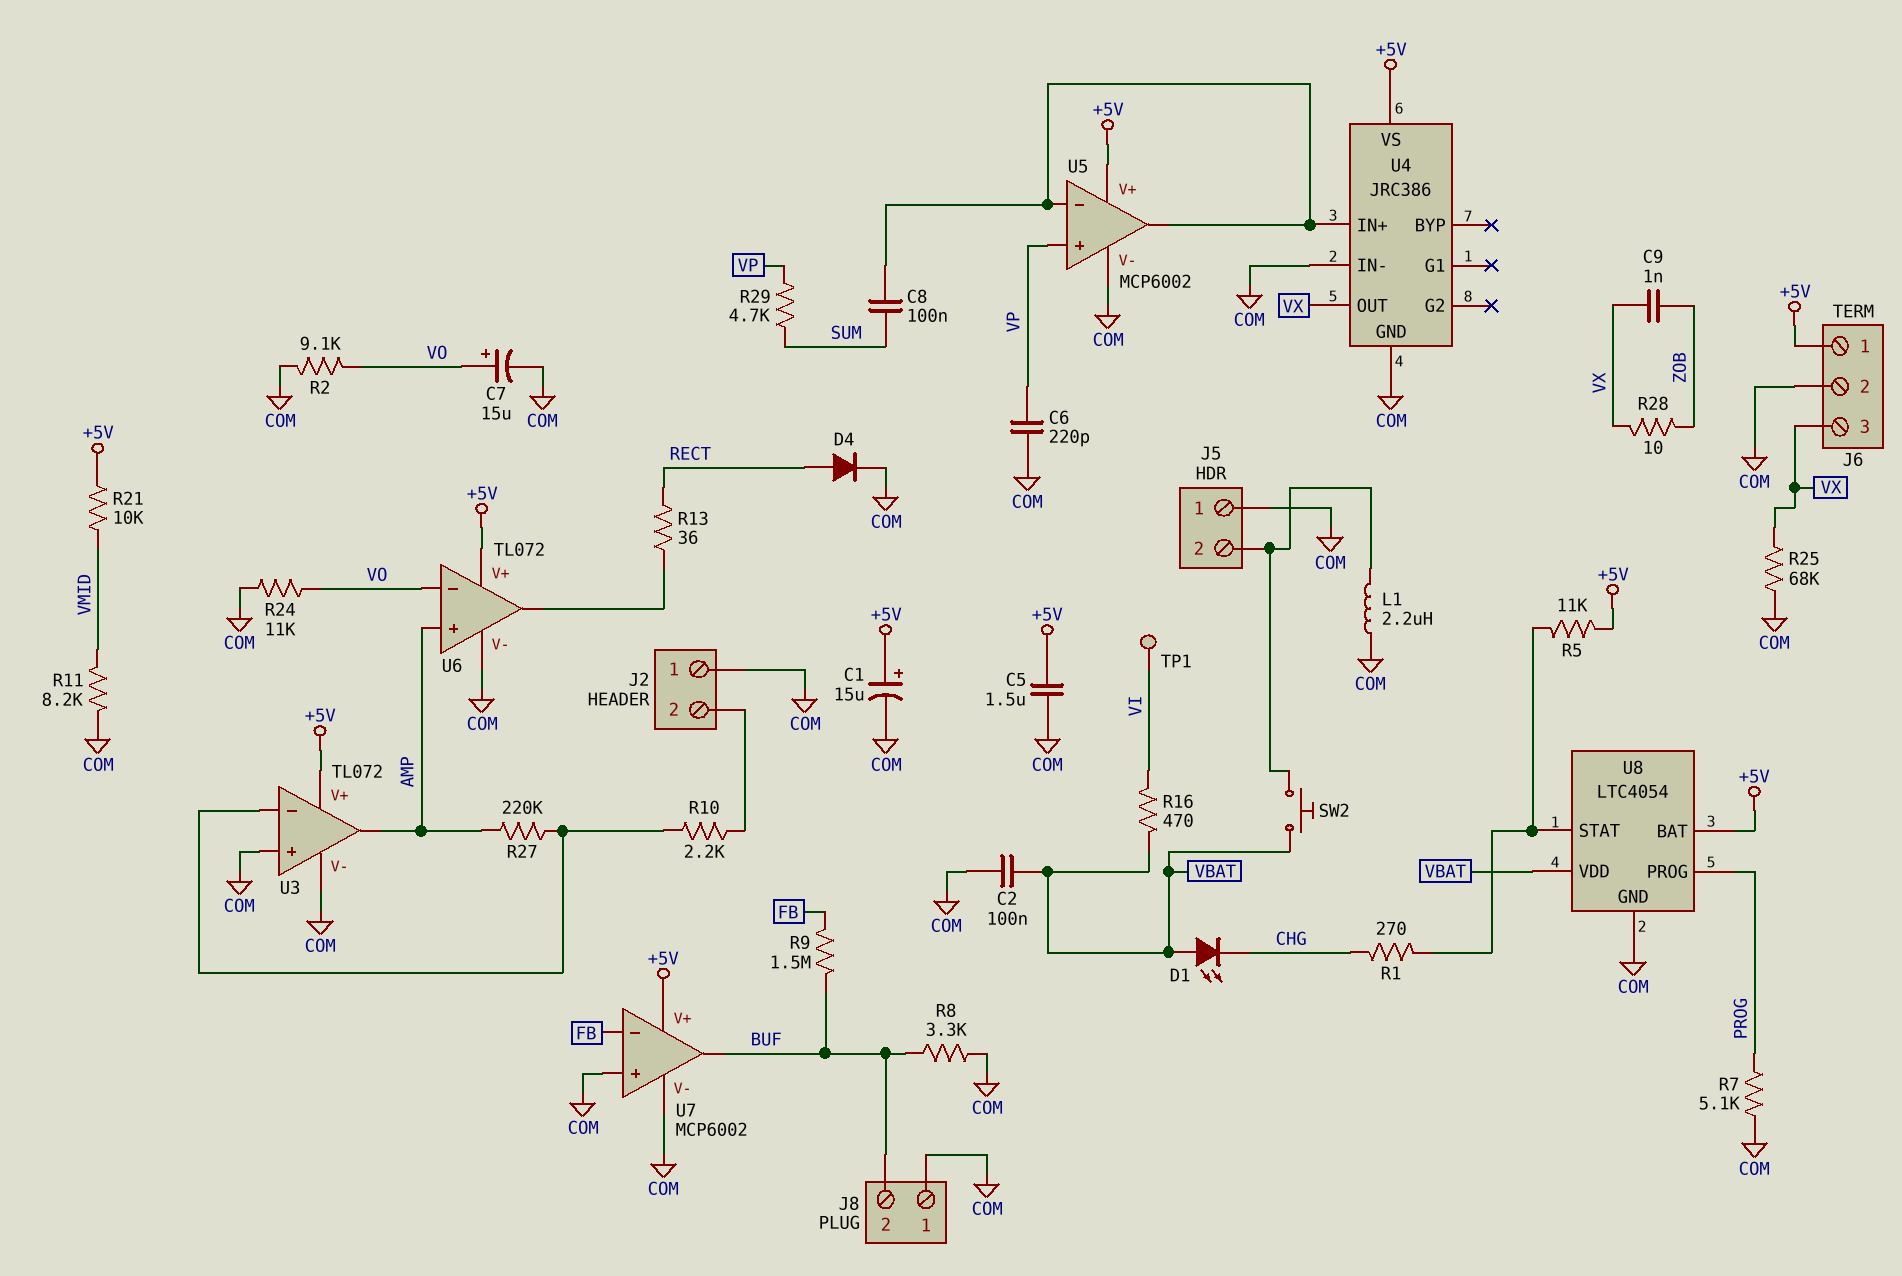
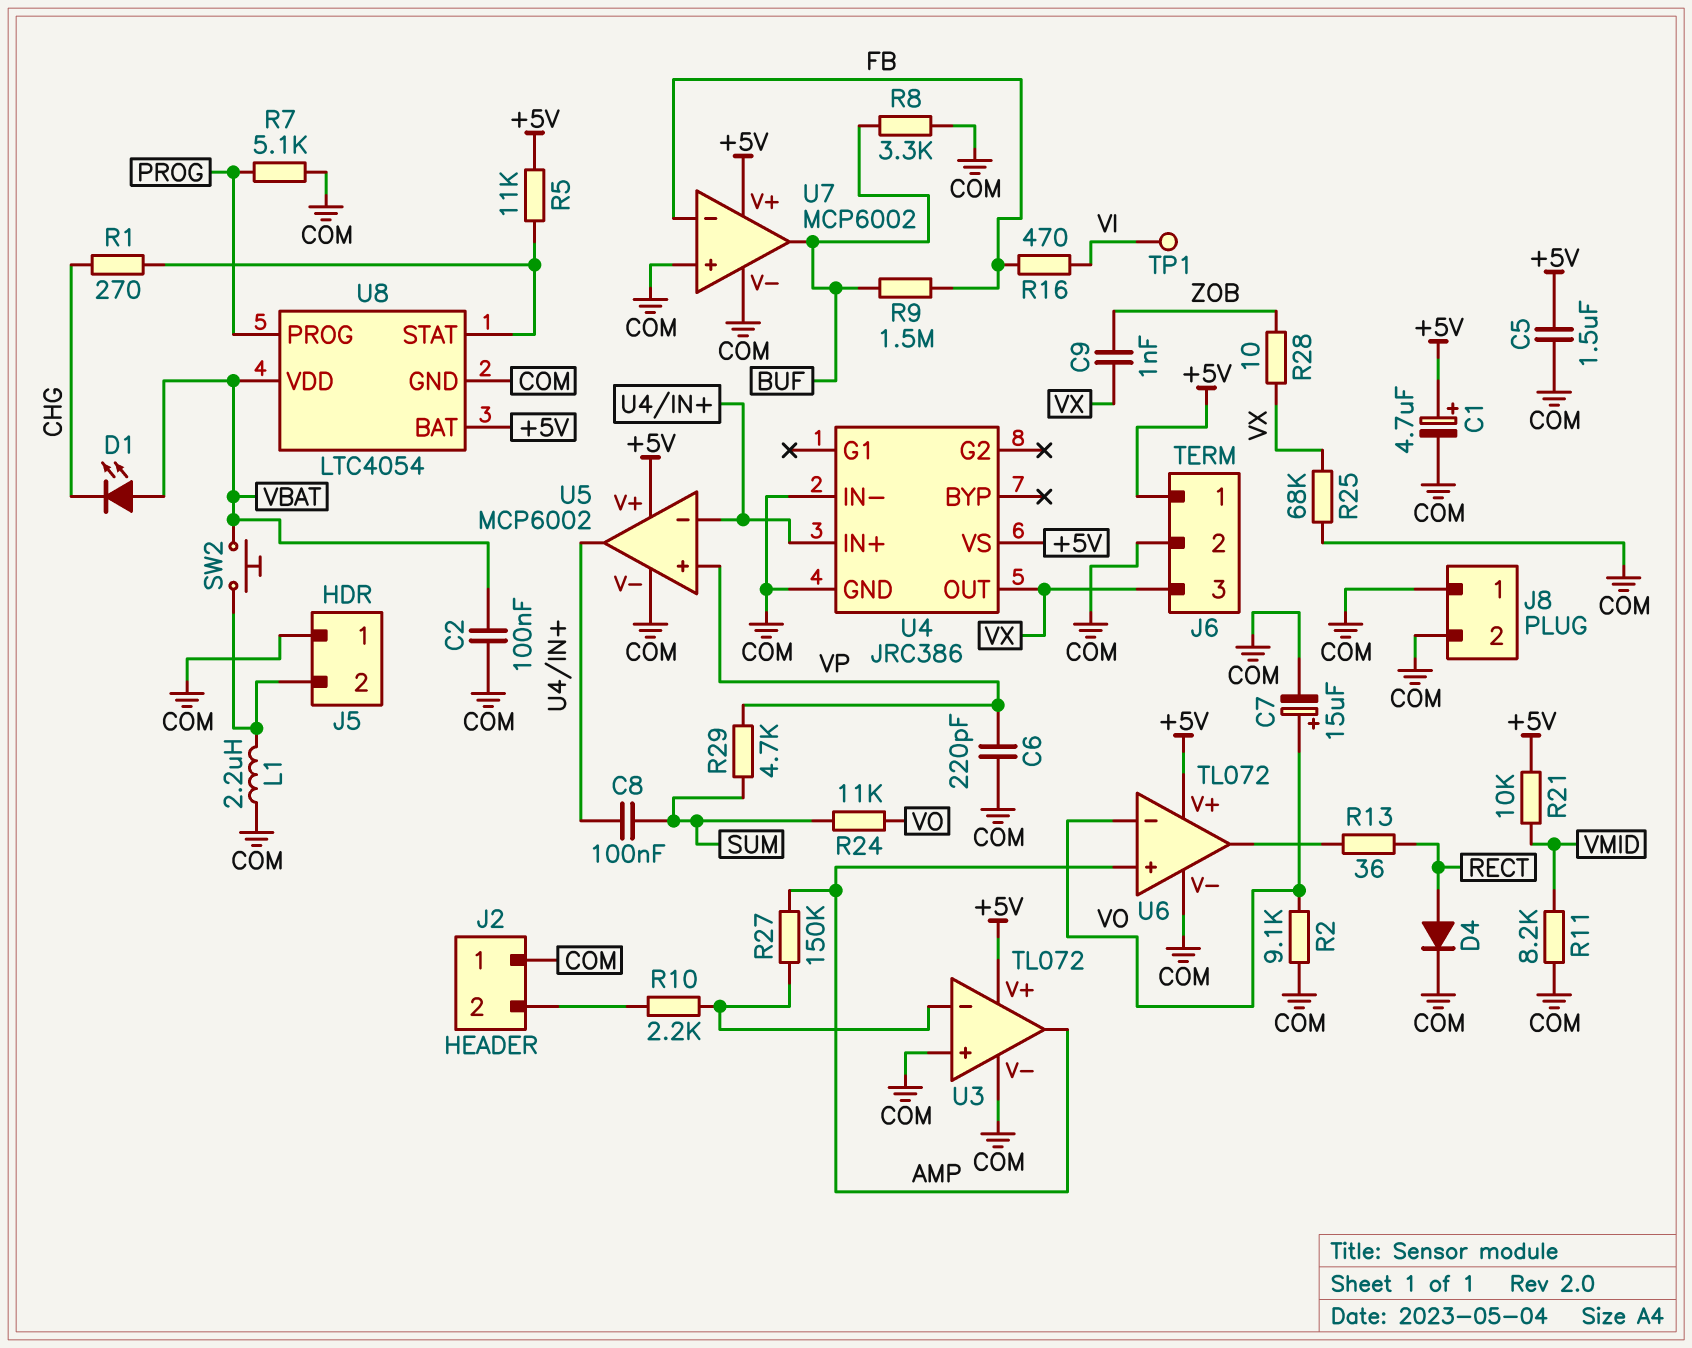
C1: 15uF (plus +5V, minus COM) -> 4.7uF (plus +5V, minus COM)
J8 pin 2: BUF -> COM
R16: 470 (VBAT, VI) -> 470 (FB, VI)
R24: 11k (COM, VO) -> 11k (SUM, VO)
R27: 220k (AMP, U3/in-) -> 150k (AMP, U3/in-)

